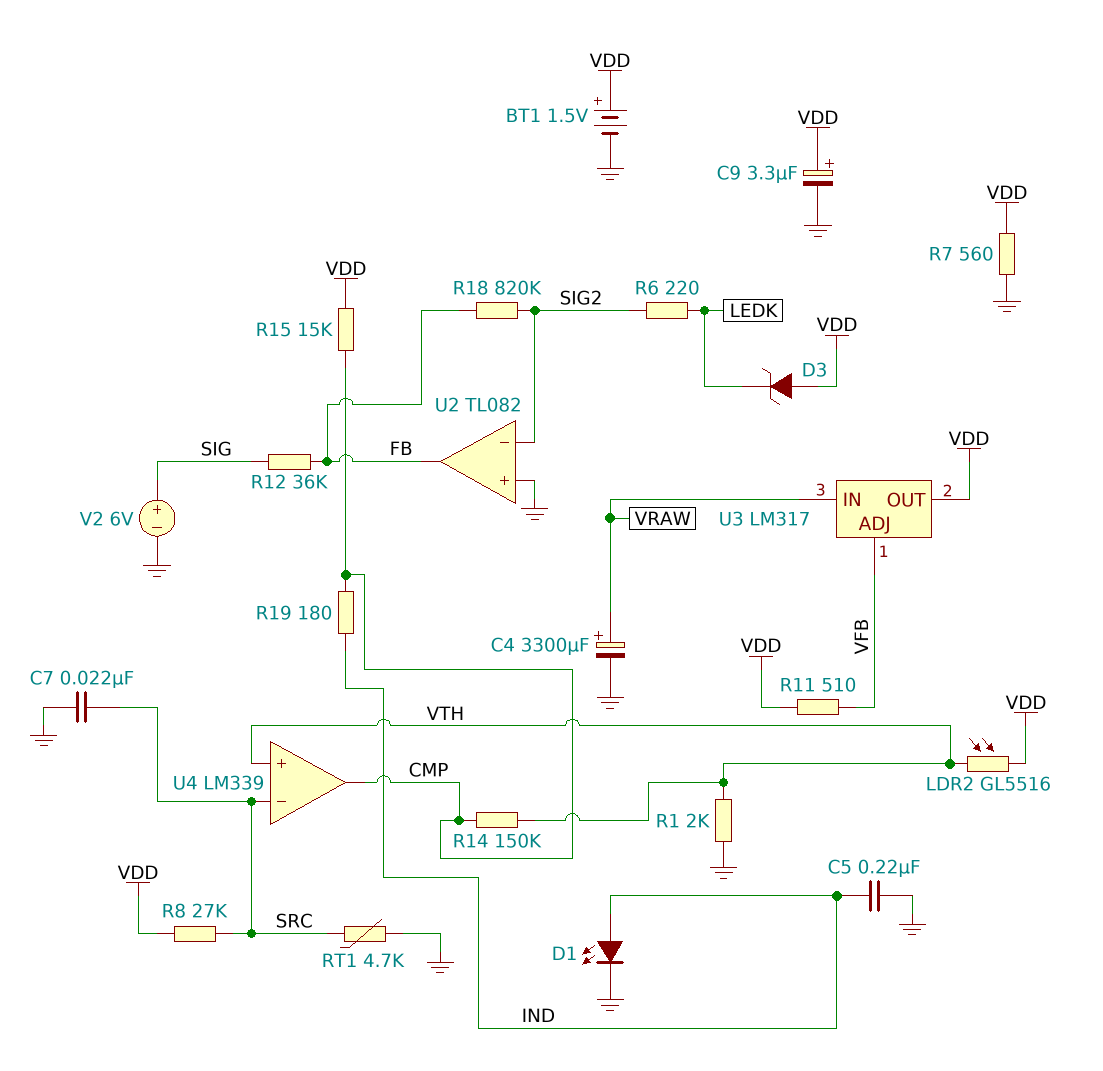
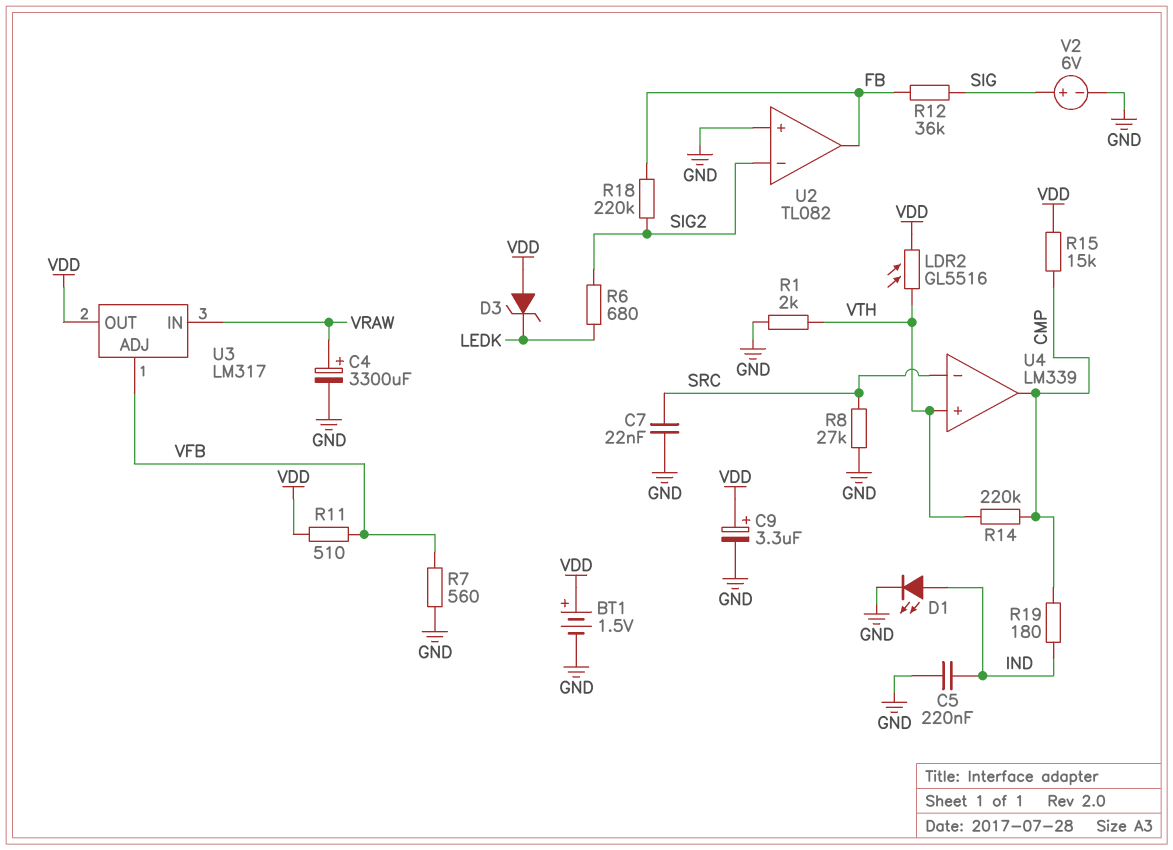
R6: 220 (LEDK, SIG2) -> 680 (LEDK, SIG2)
R7: 560 (GND, VDD) -> 560 (GND, VFB)
R8: 27k (SRC, VDD) -> 27k (GND, SRC)
R14: 150k (CMP, VTH) -> 220k (CMP, VTH)
R18: 820k (FB, SIG2) -> 220k (FB, SIG2)
RT1: 4.7k (GND, SRC) -> none

